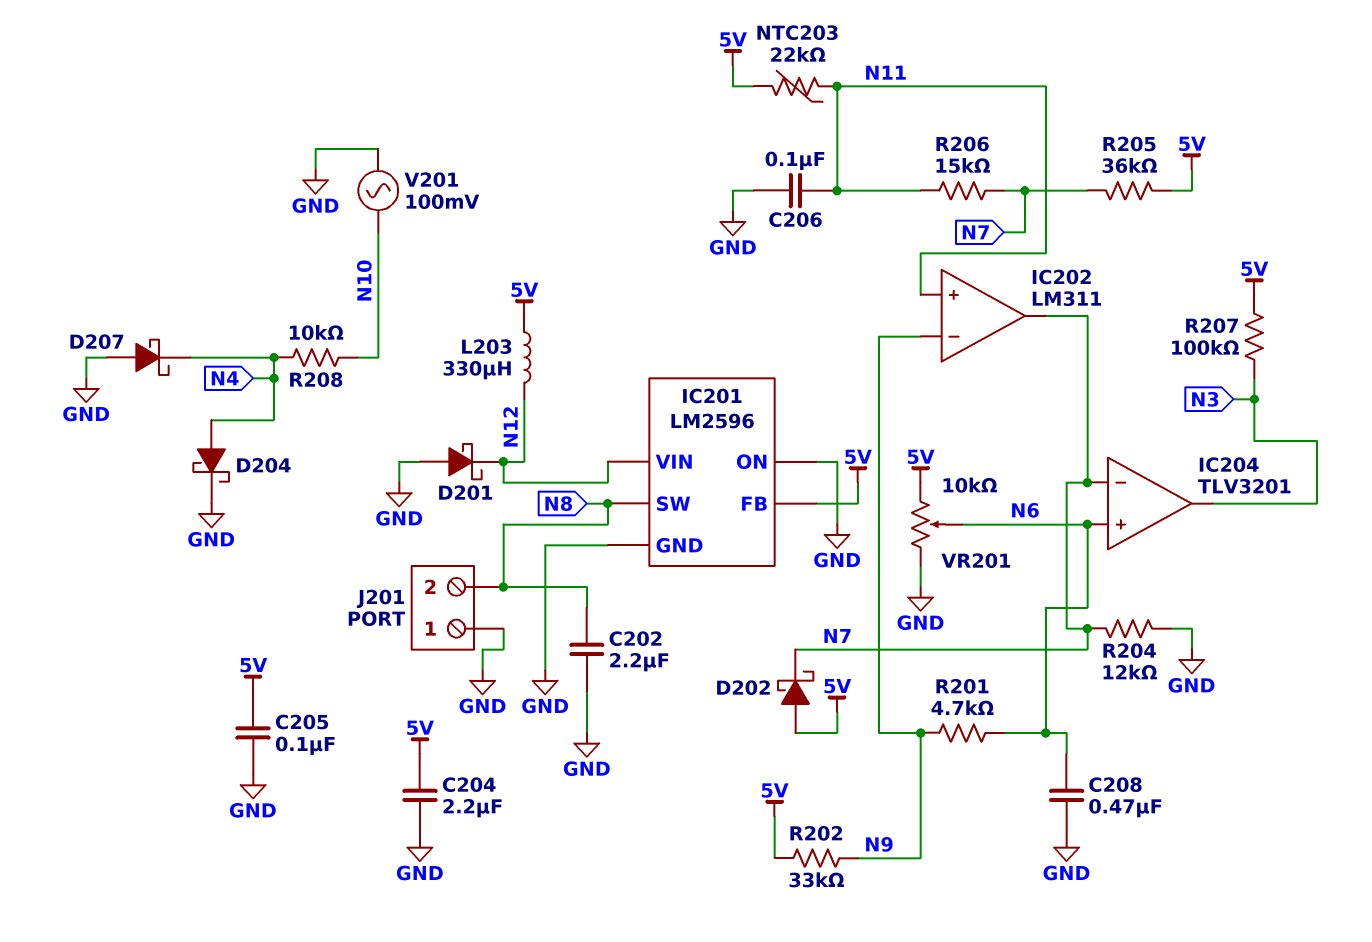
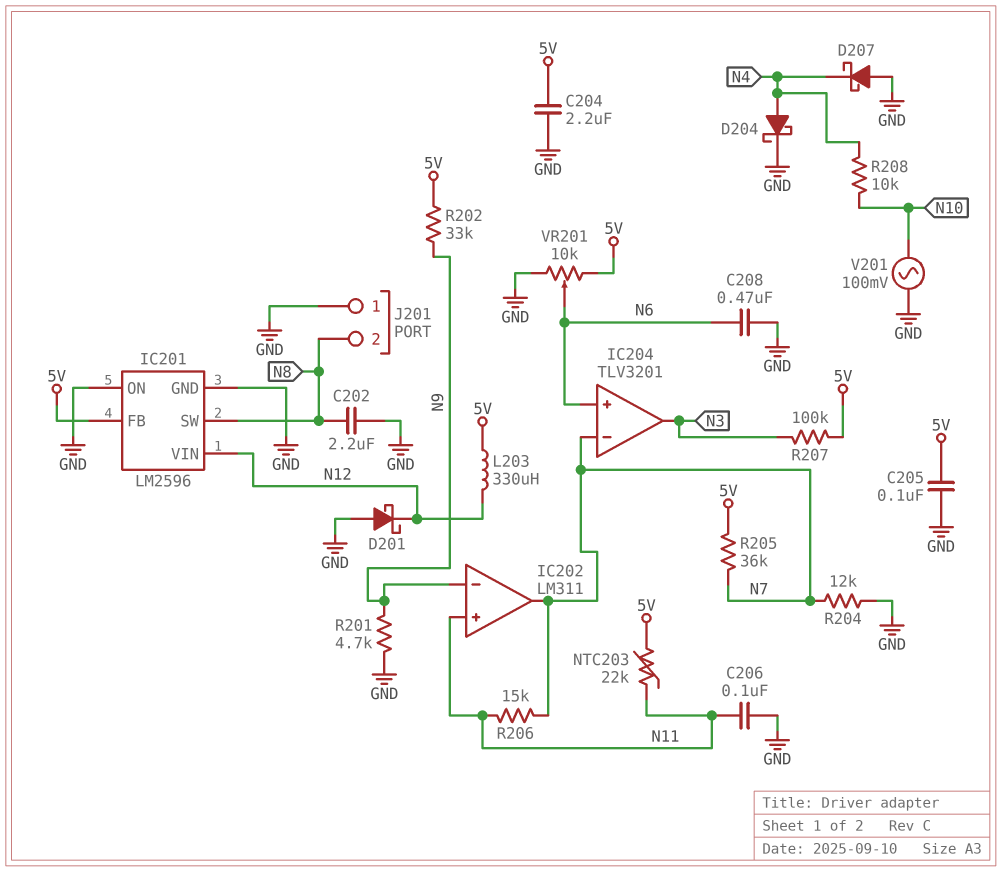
D202: schottky (A 5V, K N7) -> none
R201: 4.7k (N6, N9) -> 4.7k (GND, N9)

